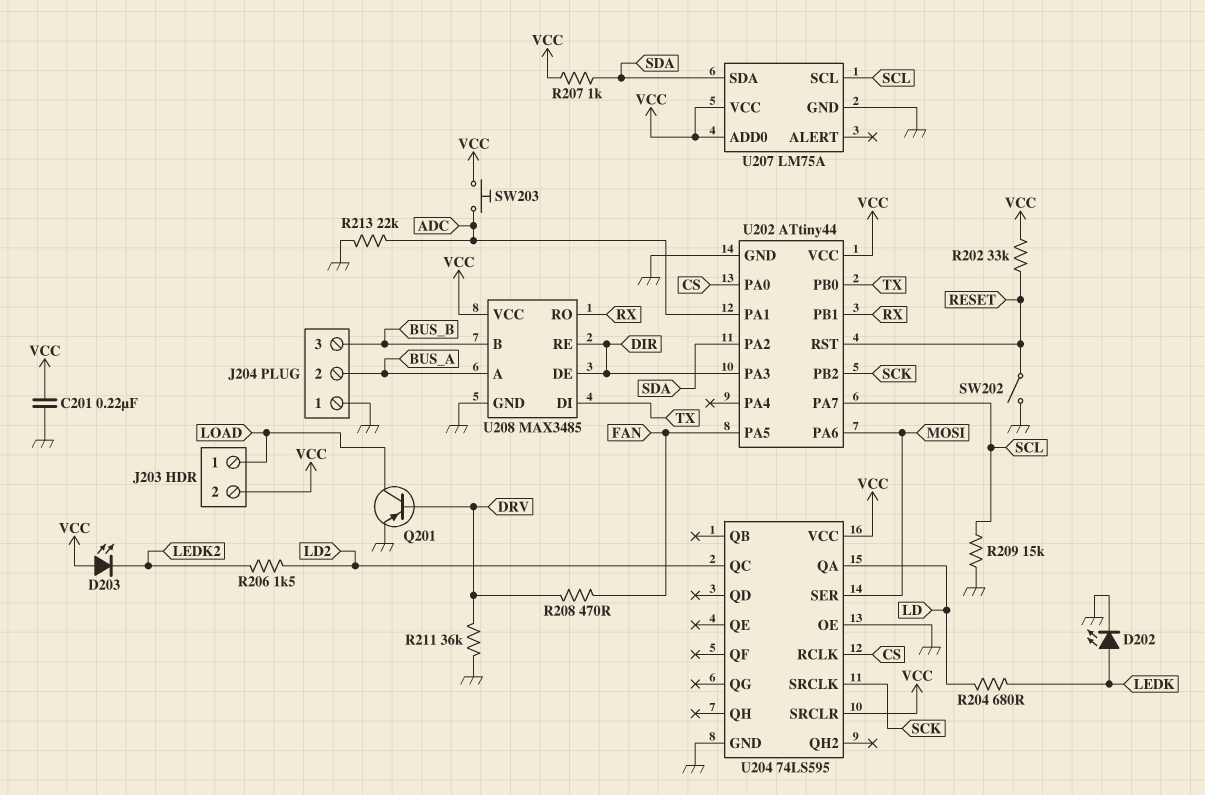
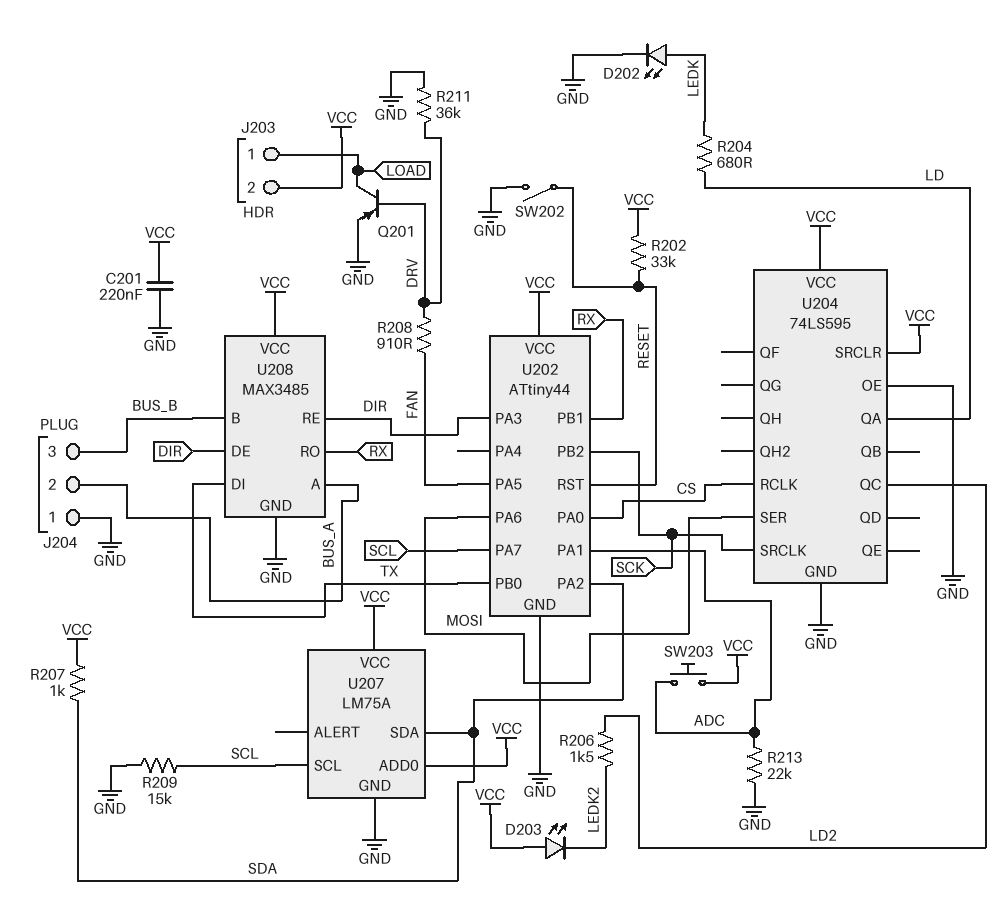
R208: 470 (DRV, FAN) -> 910 (DRV, FAN)

